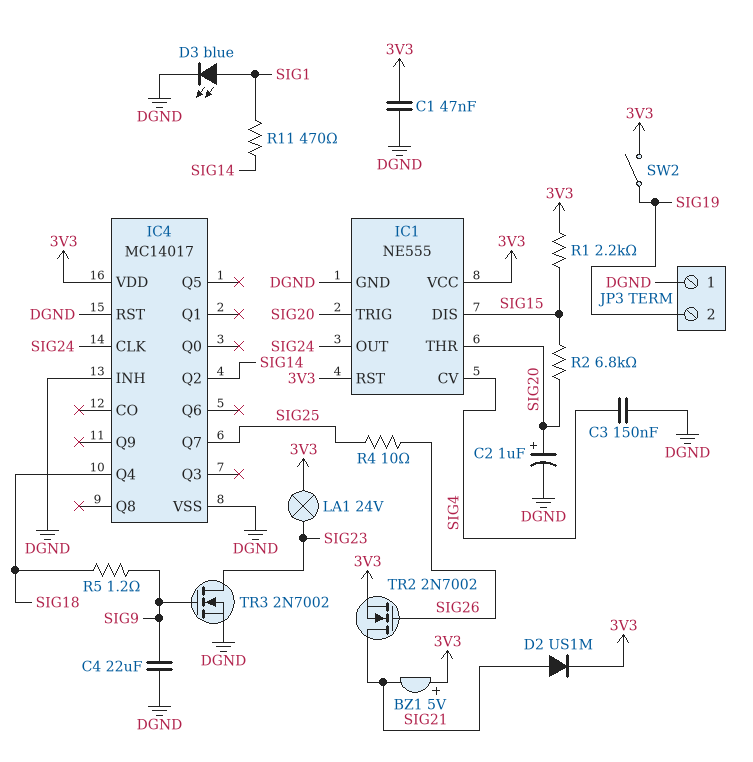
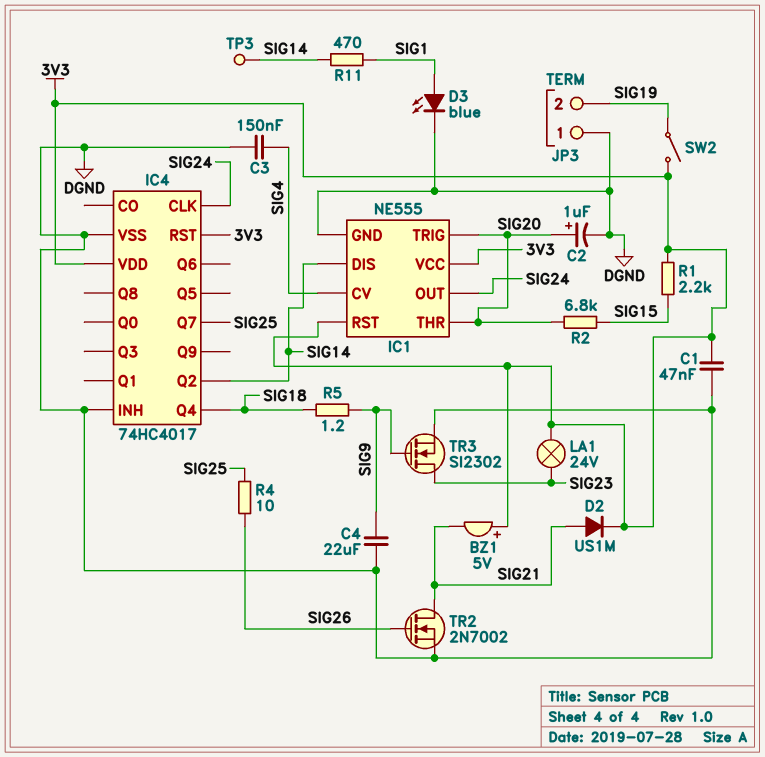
IC1 pin DIS: SIG15 -> SIG14
IC4: MC14017 -> 74HC4017
IC4 pin RST: DGND -> 3V3
TP3: none -> test point (SIG14)
TR2: NMOS 2N7002 (G SIG26, D SIG21, S 3V3) -> NMOS 2N7002 (G SIG26, D SIG21, S DGND)
TR3: NMOS 2N7002 (G SIG9, D SIG23, S DGND) -> NMOS SI2302 (G SIG9, D SIG23, S DGND)

